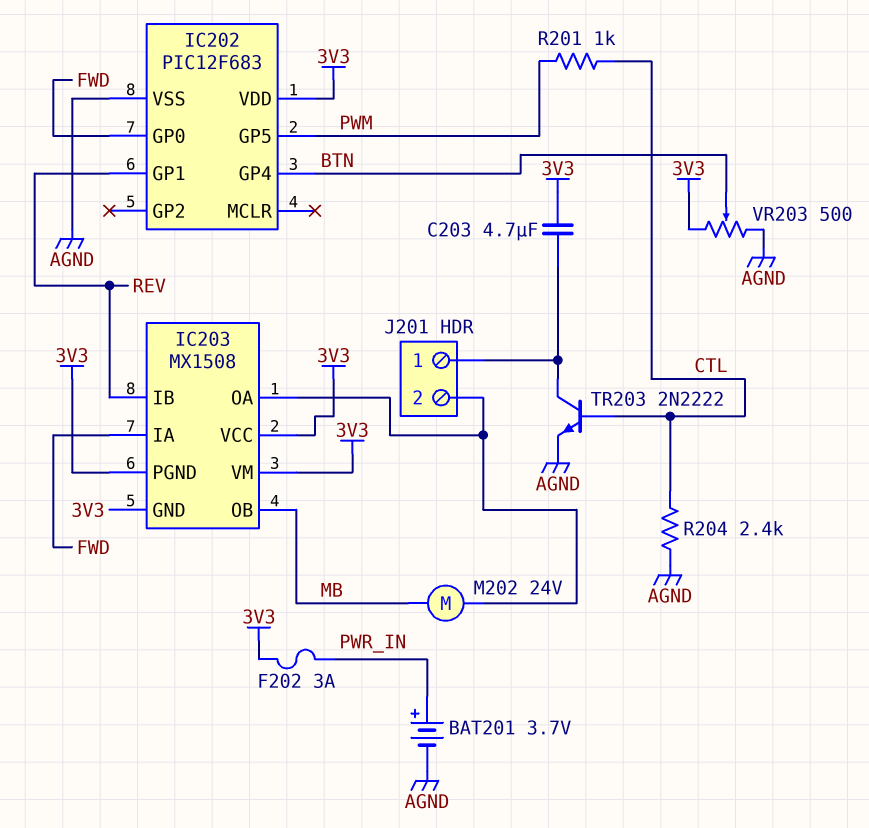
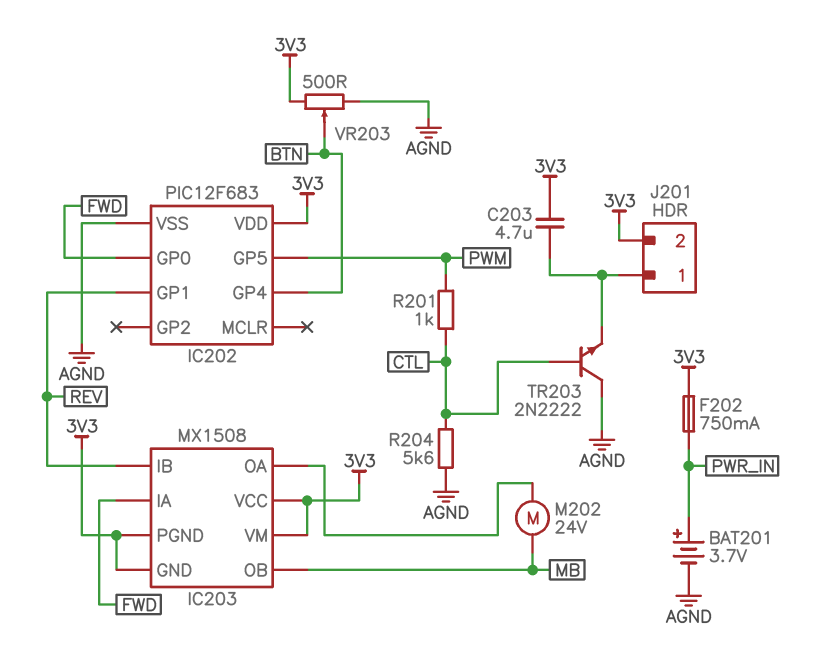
F202: 3A (3V3, PWR_IN) -> 750mA (3V3, PWR_IN)
J201 pin 2: IC203/OA -> 3V3
R204: 2.4k (AGND, CTL) -> 5.6k (AGND, CTL)
TR203: NPN 2N2222 (B CTL, C J201/1, E AGND) -> NPN 2N2222 (B CTL, C AGND, E J201/1)

